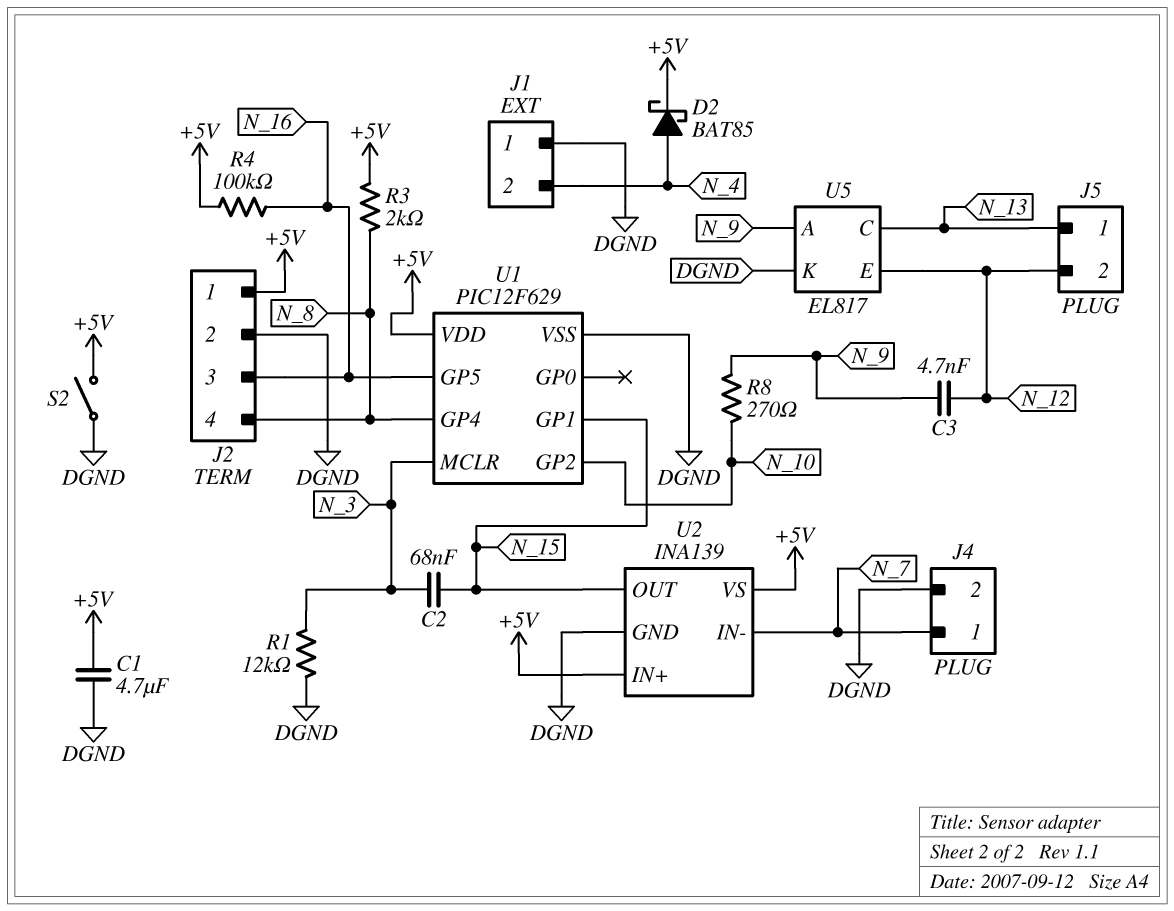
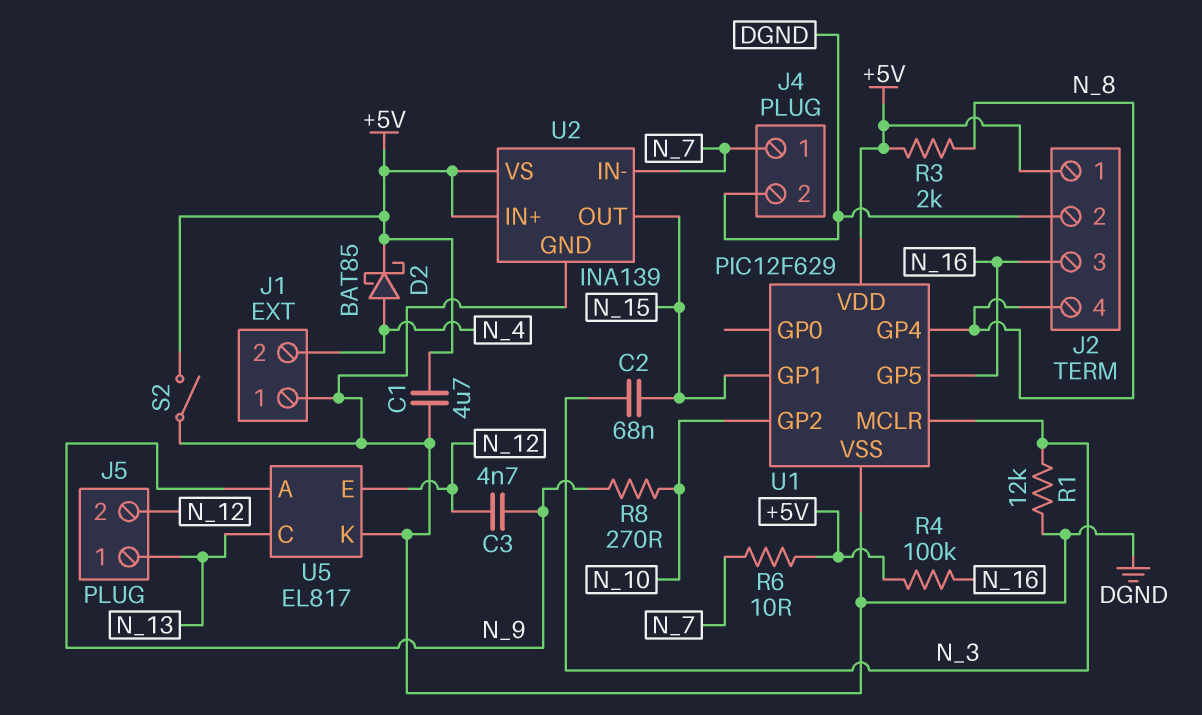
R6: none -> 10 (+5V, N_7)

